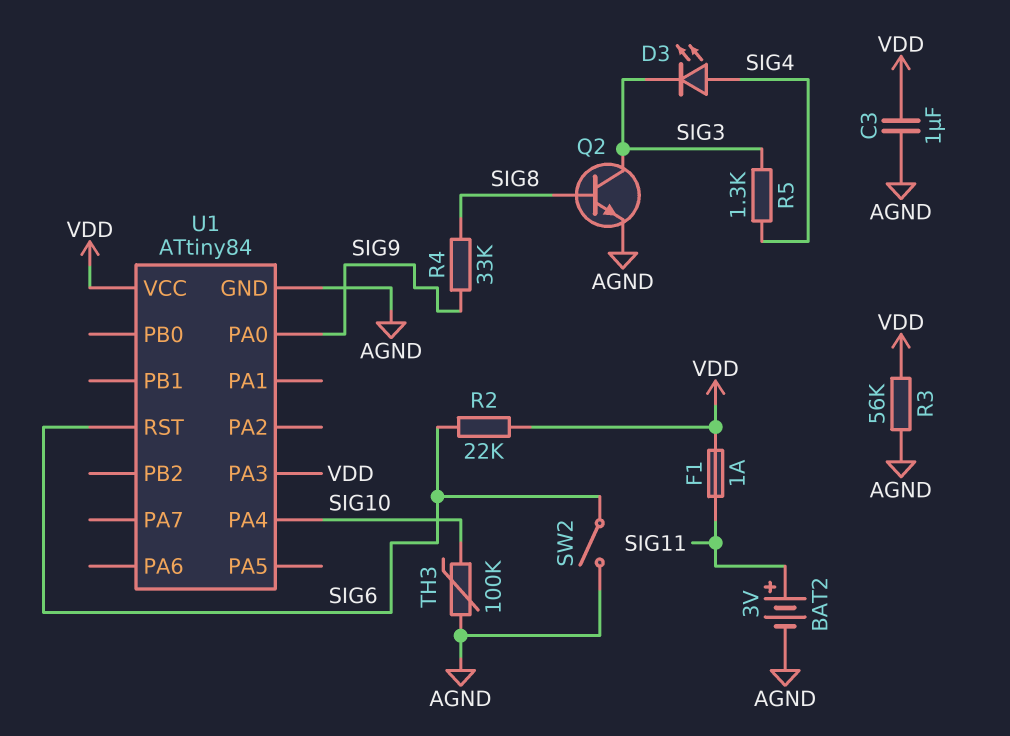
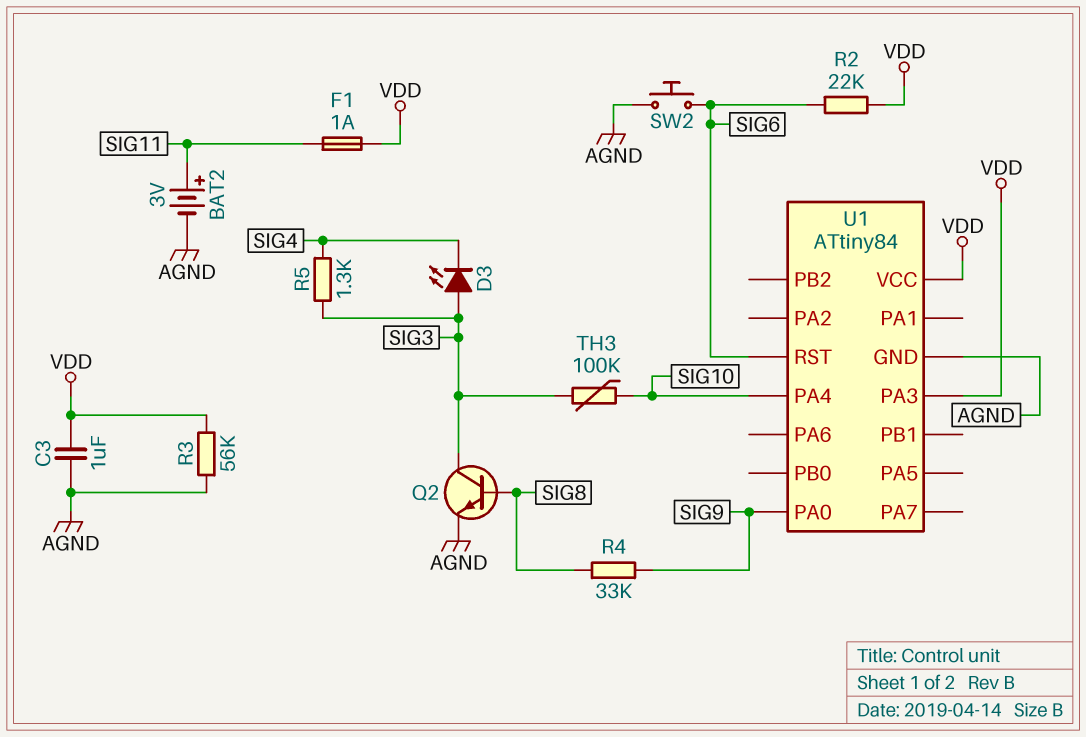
D3: LED (A SIG4, K SIG3) -> LED (A SIG3, K SIG4)
SW2: switch (AGND, SIG6) -> button (AGND, SIG6)
TH3: 100k (AGND, SIG10) -> 100k (SIG3, SIG10)

